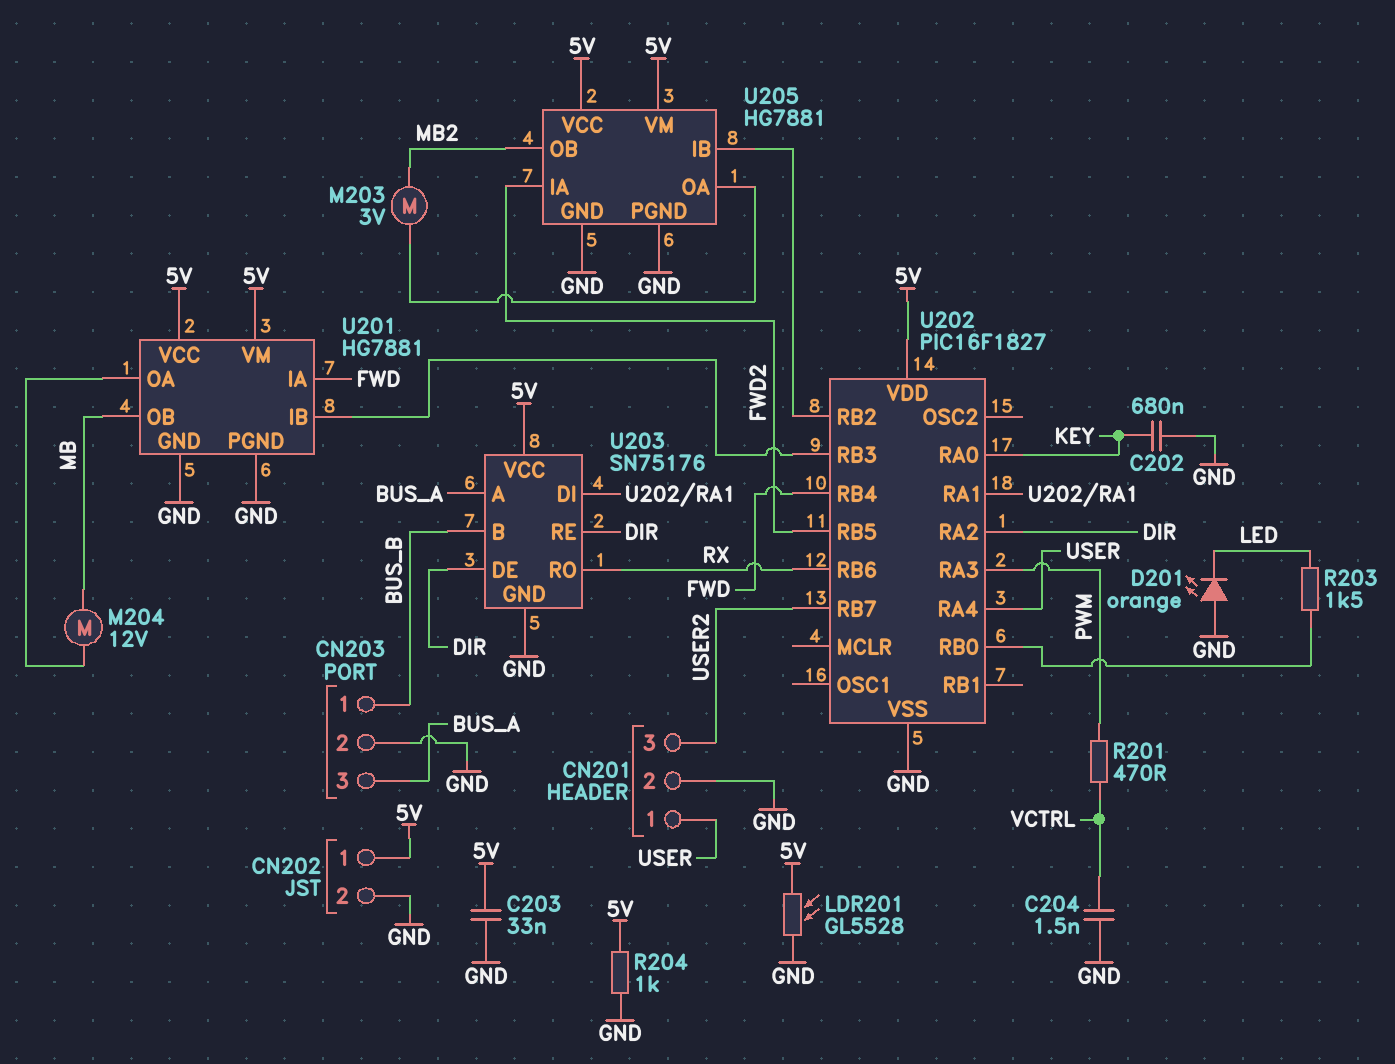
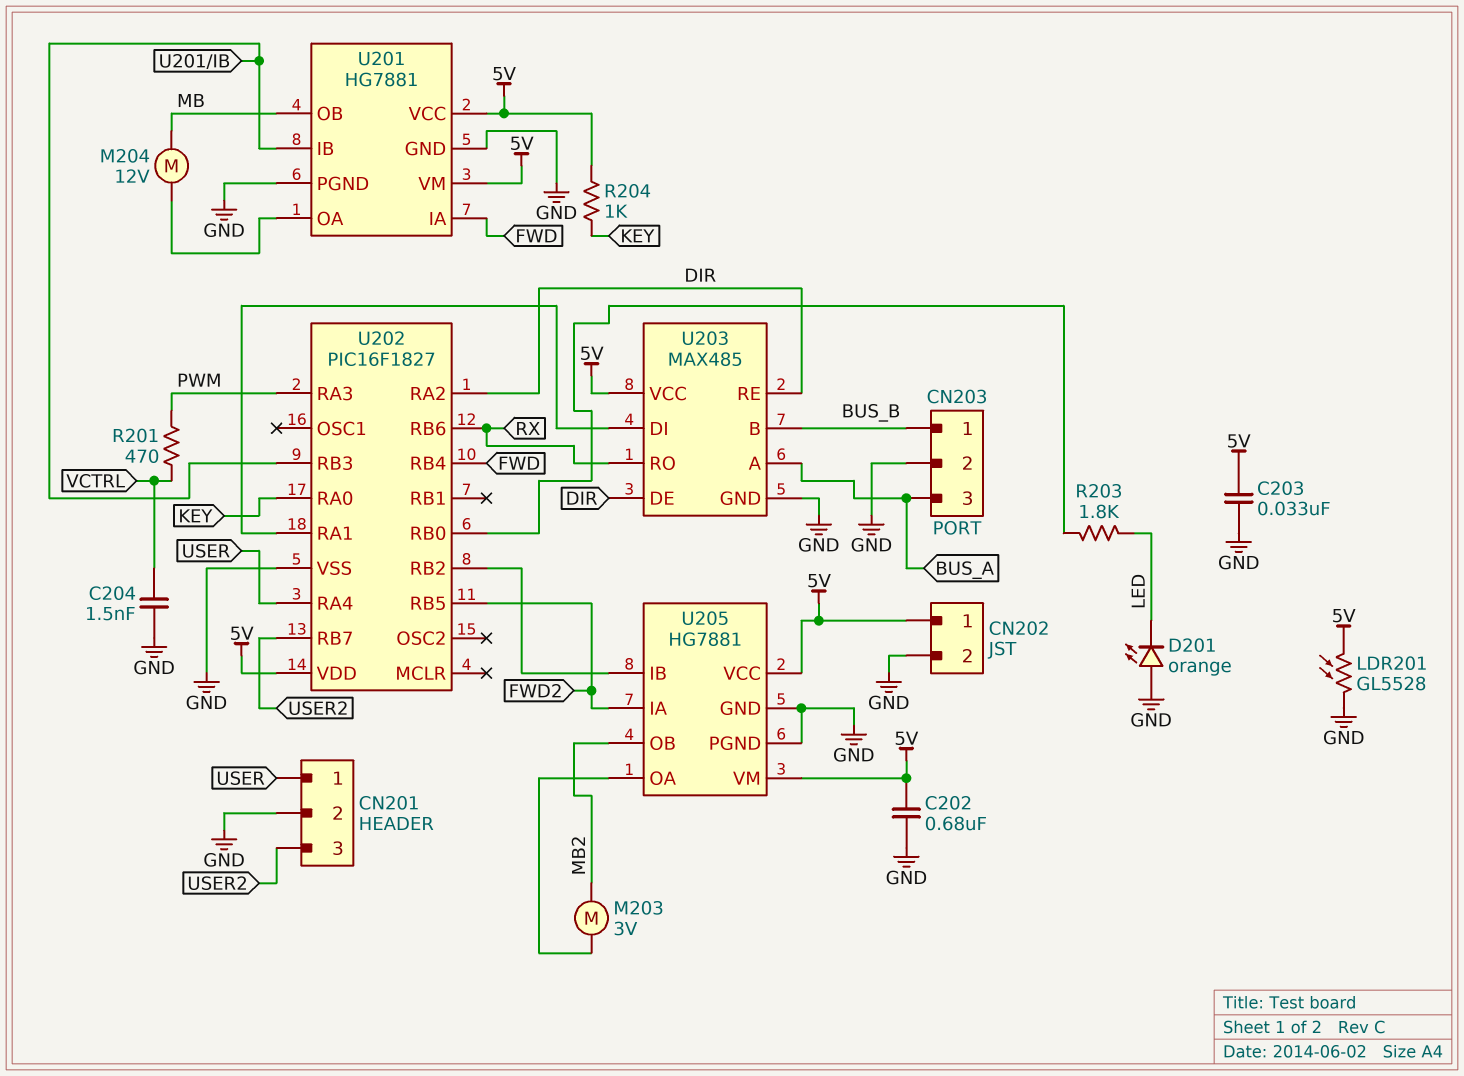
C202: 680nF (GND, KEY) -> 680nF (5V, GND)
R203: 1.5k (LED, U202/RB0) -> 1.8k (LED, U202/RB0)
R204: 1k (5V, GND) -> 1k (5V, KEY)
U203: SN75176 -> MAX485

